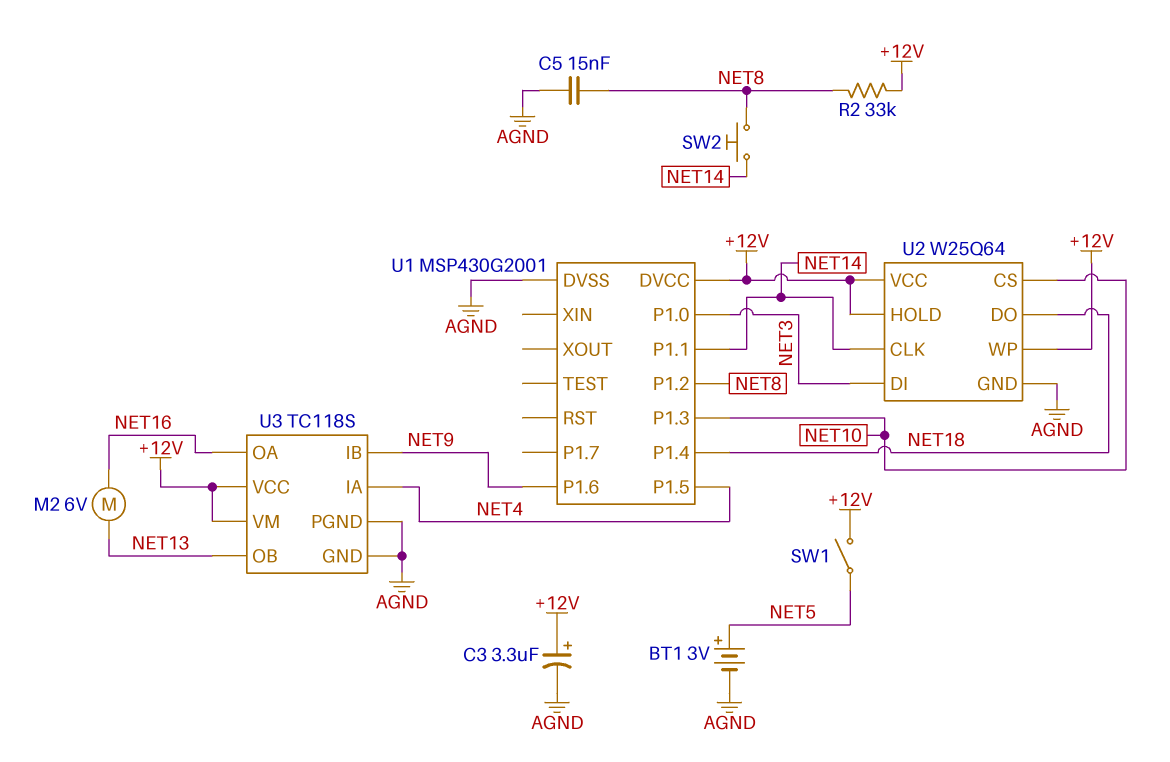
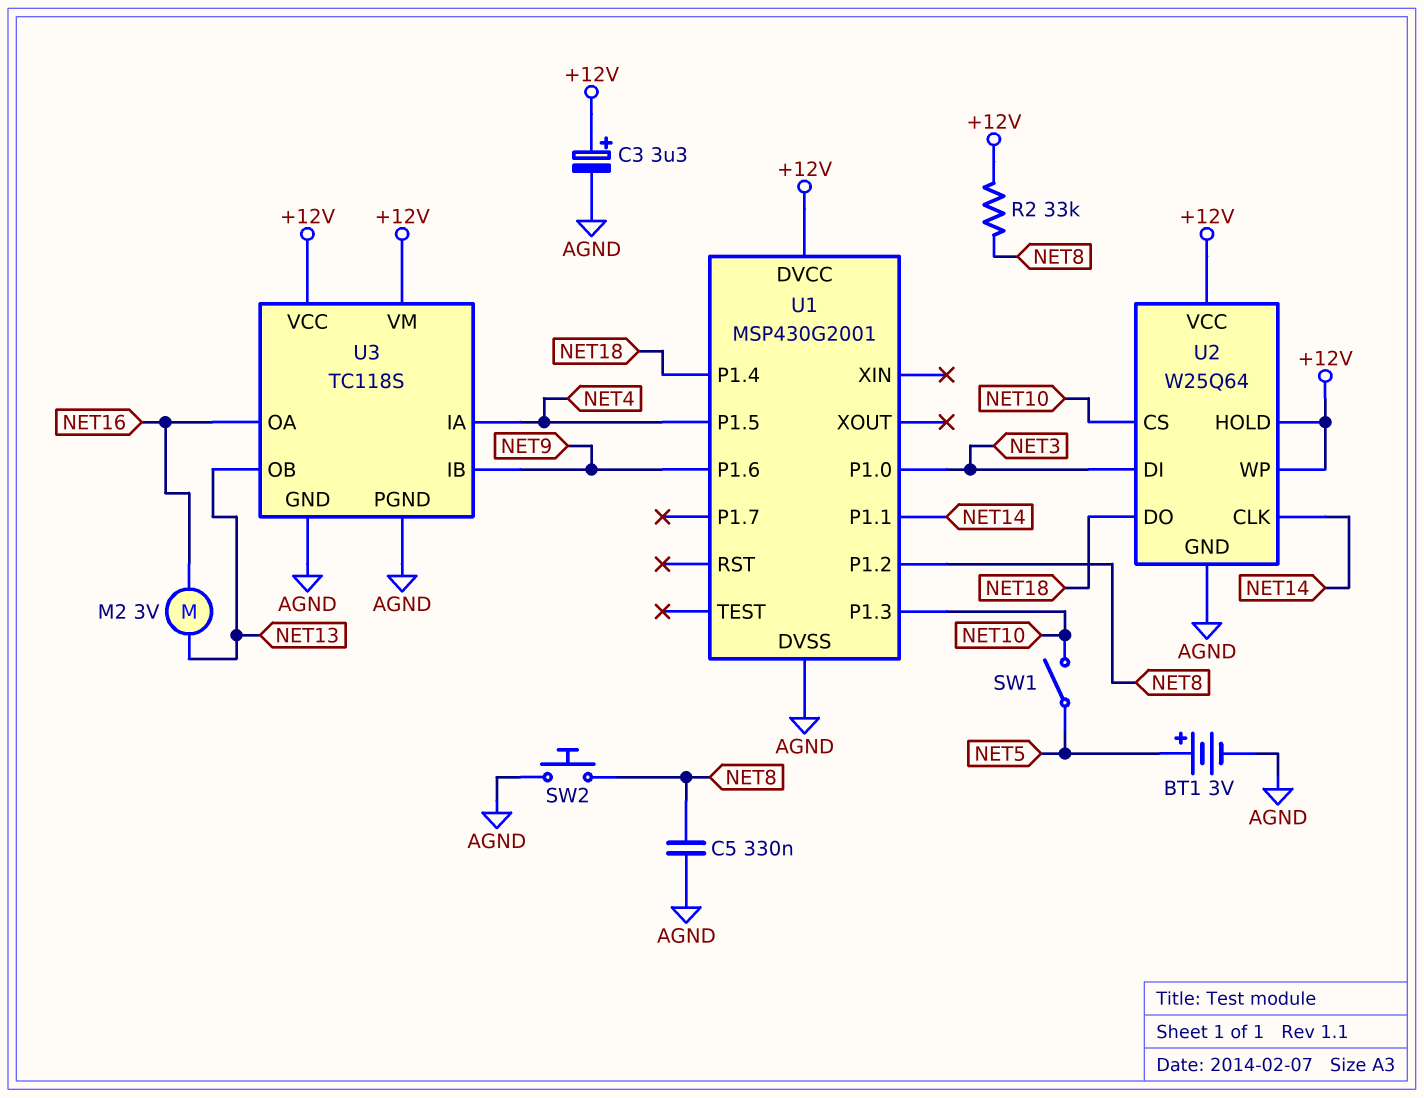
C5: 15nF (AGND, NET8) -> 330nF (AGND, NET8)
M2: motor 6V (NET13, NET16) -> motor 3V (NET13, NET16)
SW1: switch (+12V, NET5) -> switch (NET5, NET10)
SW2: button (NET8, NET14) -> button (AGND, NET8)

